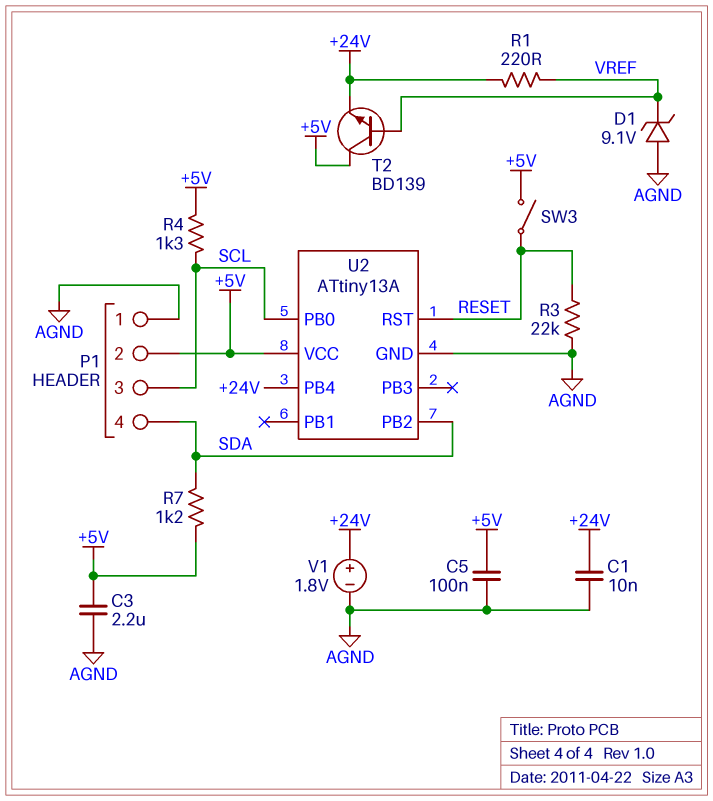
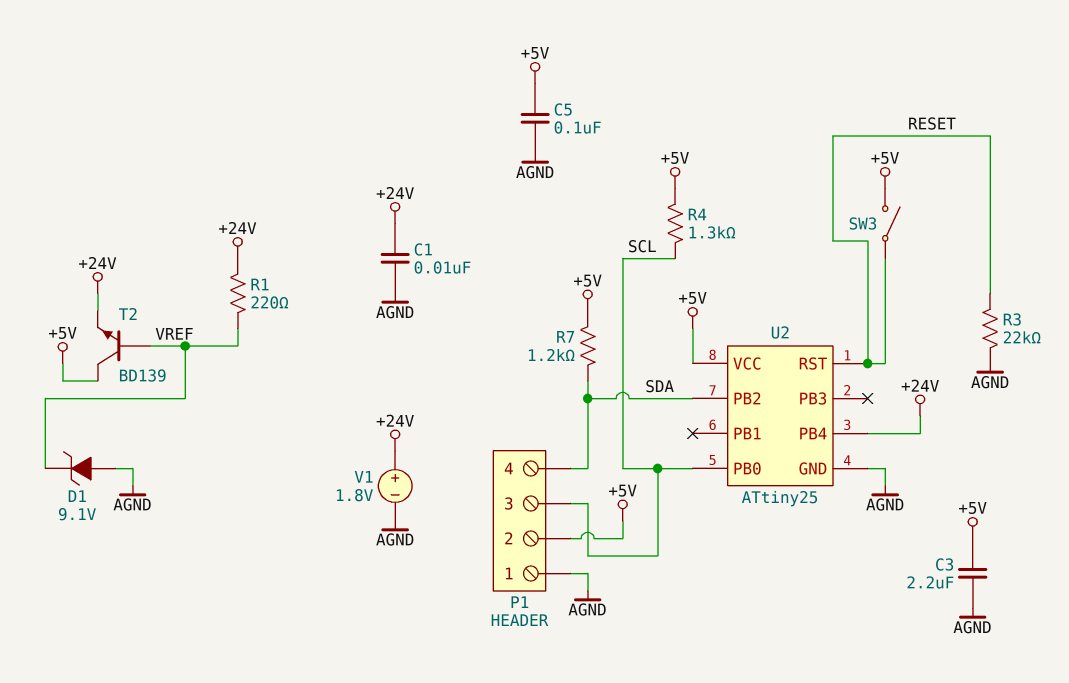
U2: ATtiny13A -> ATtiny25

